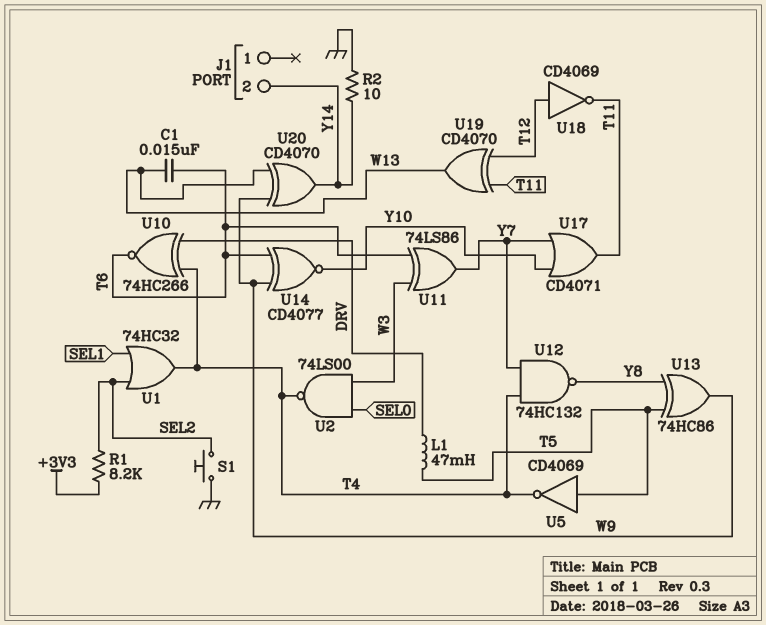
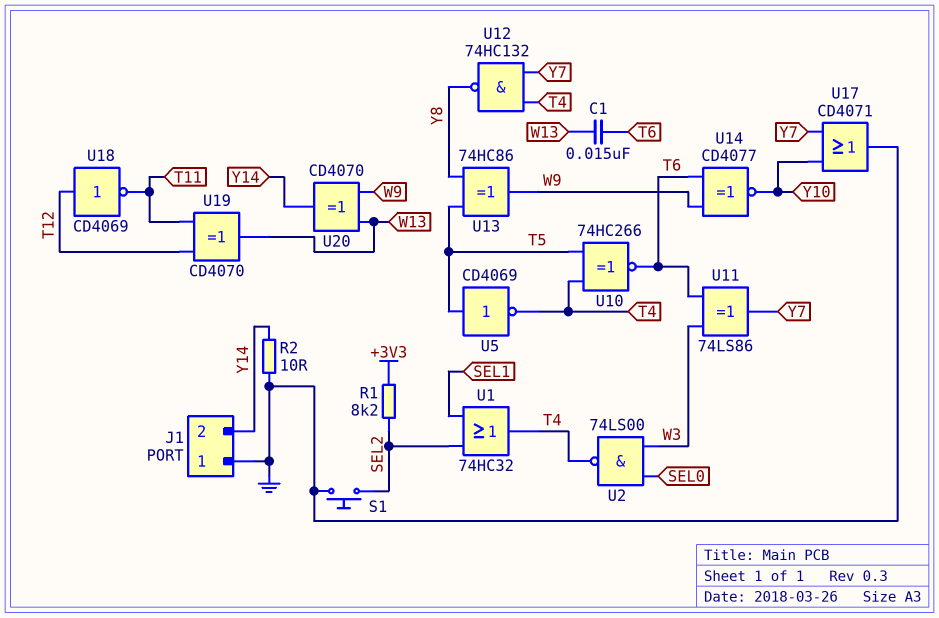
J1 pin 1: none -> GND
L1: 47mH (DRV, T5) -> none
U10: XNOR 74HC266 (in DRV, in T4, out T6) -> XNOR 74HC266 (in T4, in T5, out T6)
U17: OR CD4071 (in Y7, in Y10, out T11) -> OR CD4071 (in Y7, in Y10, out GND)

